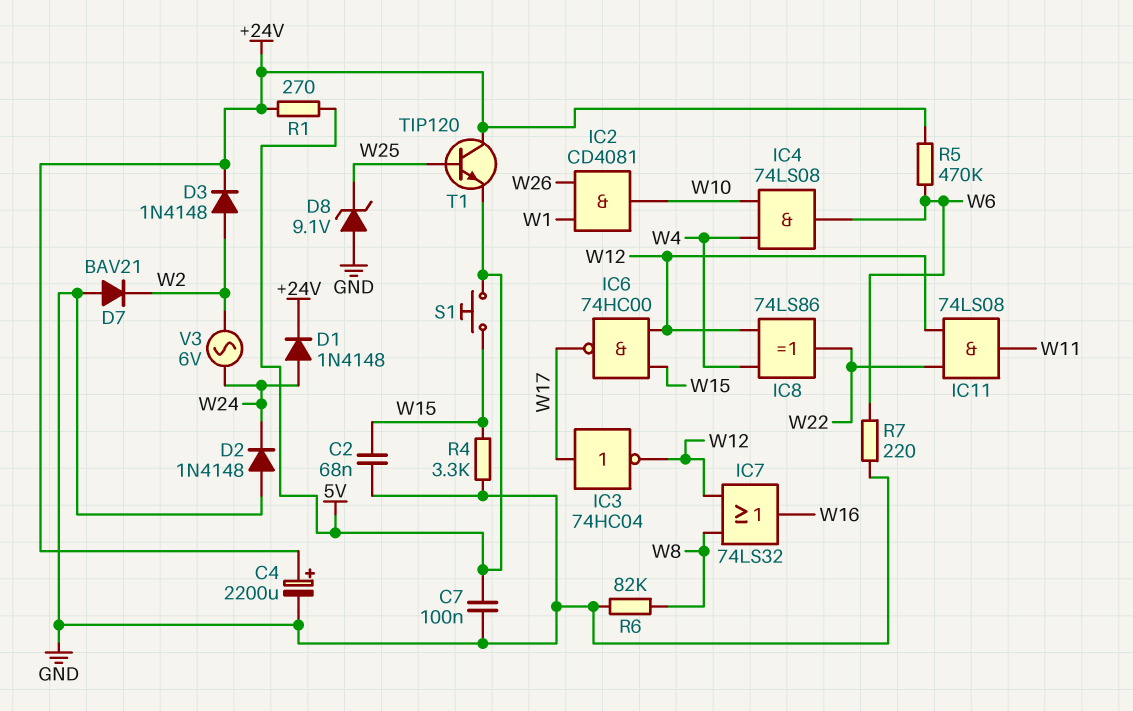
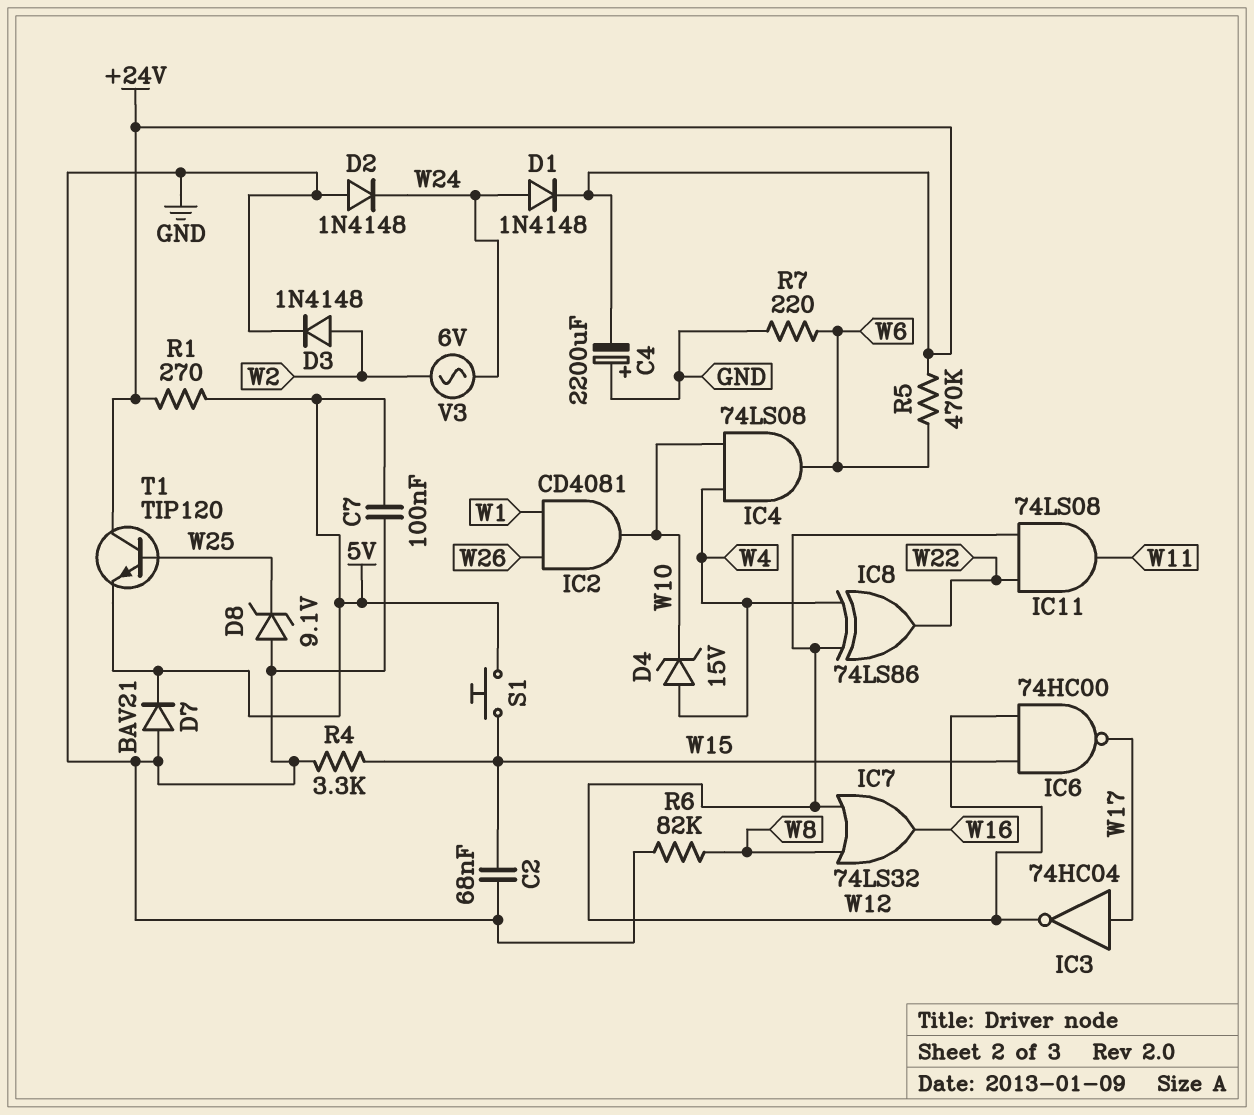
C4: 2200uF (plus +24V, minus GND) -> 2200uF (plus GND, minus +24V)
D3: diode 1N4148 (A W2, K +24V) -> diode 1N4148 (A W2, K GND)
D4: none -> zener 15V (A W4, K W10)
D7: diode BAV21 (A GND, K W2) -> diode BAV21 (A GND, K 5V)

